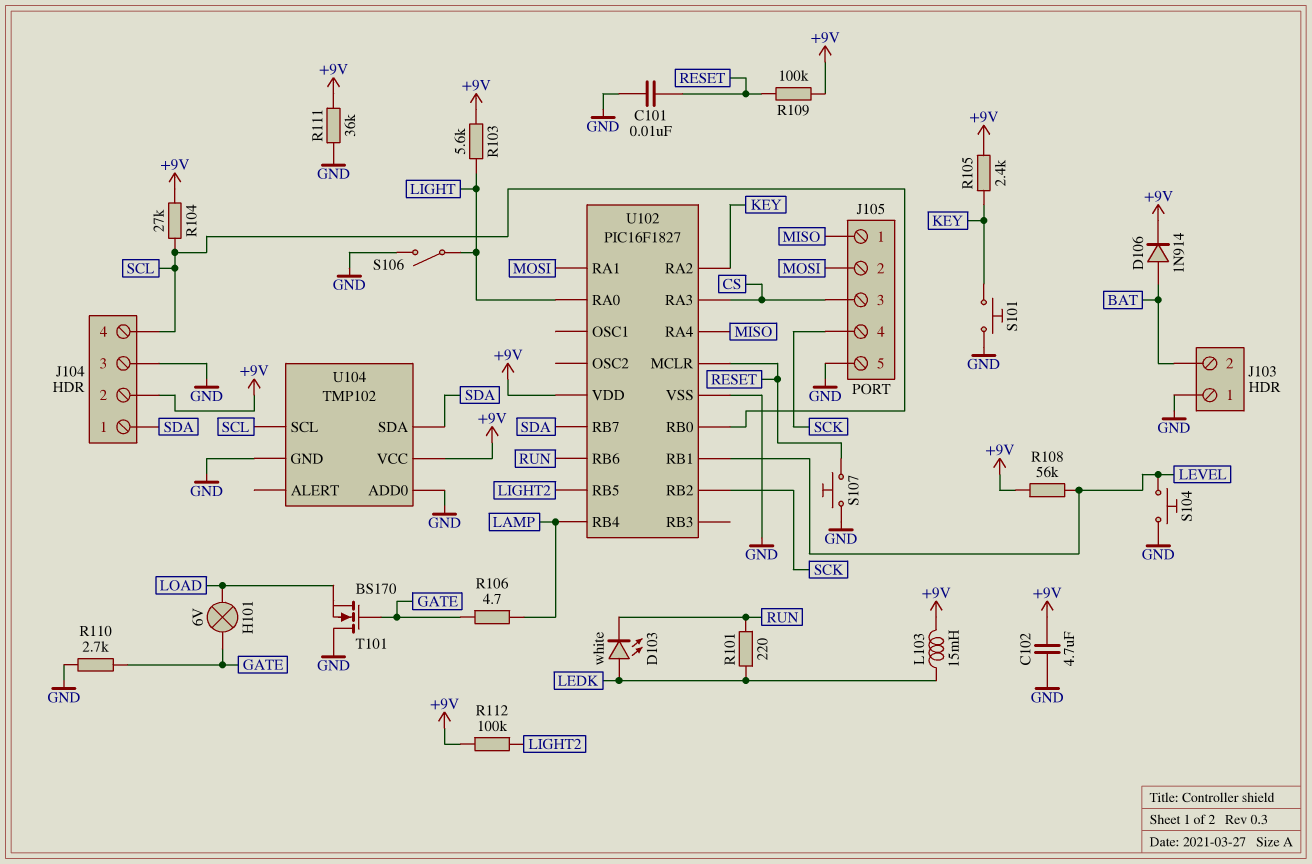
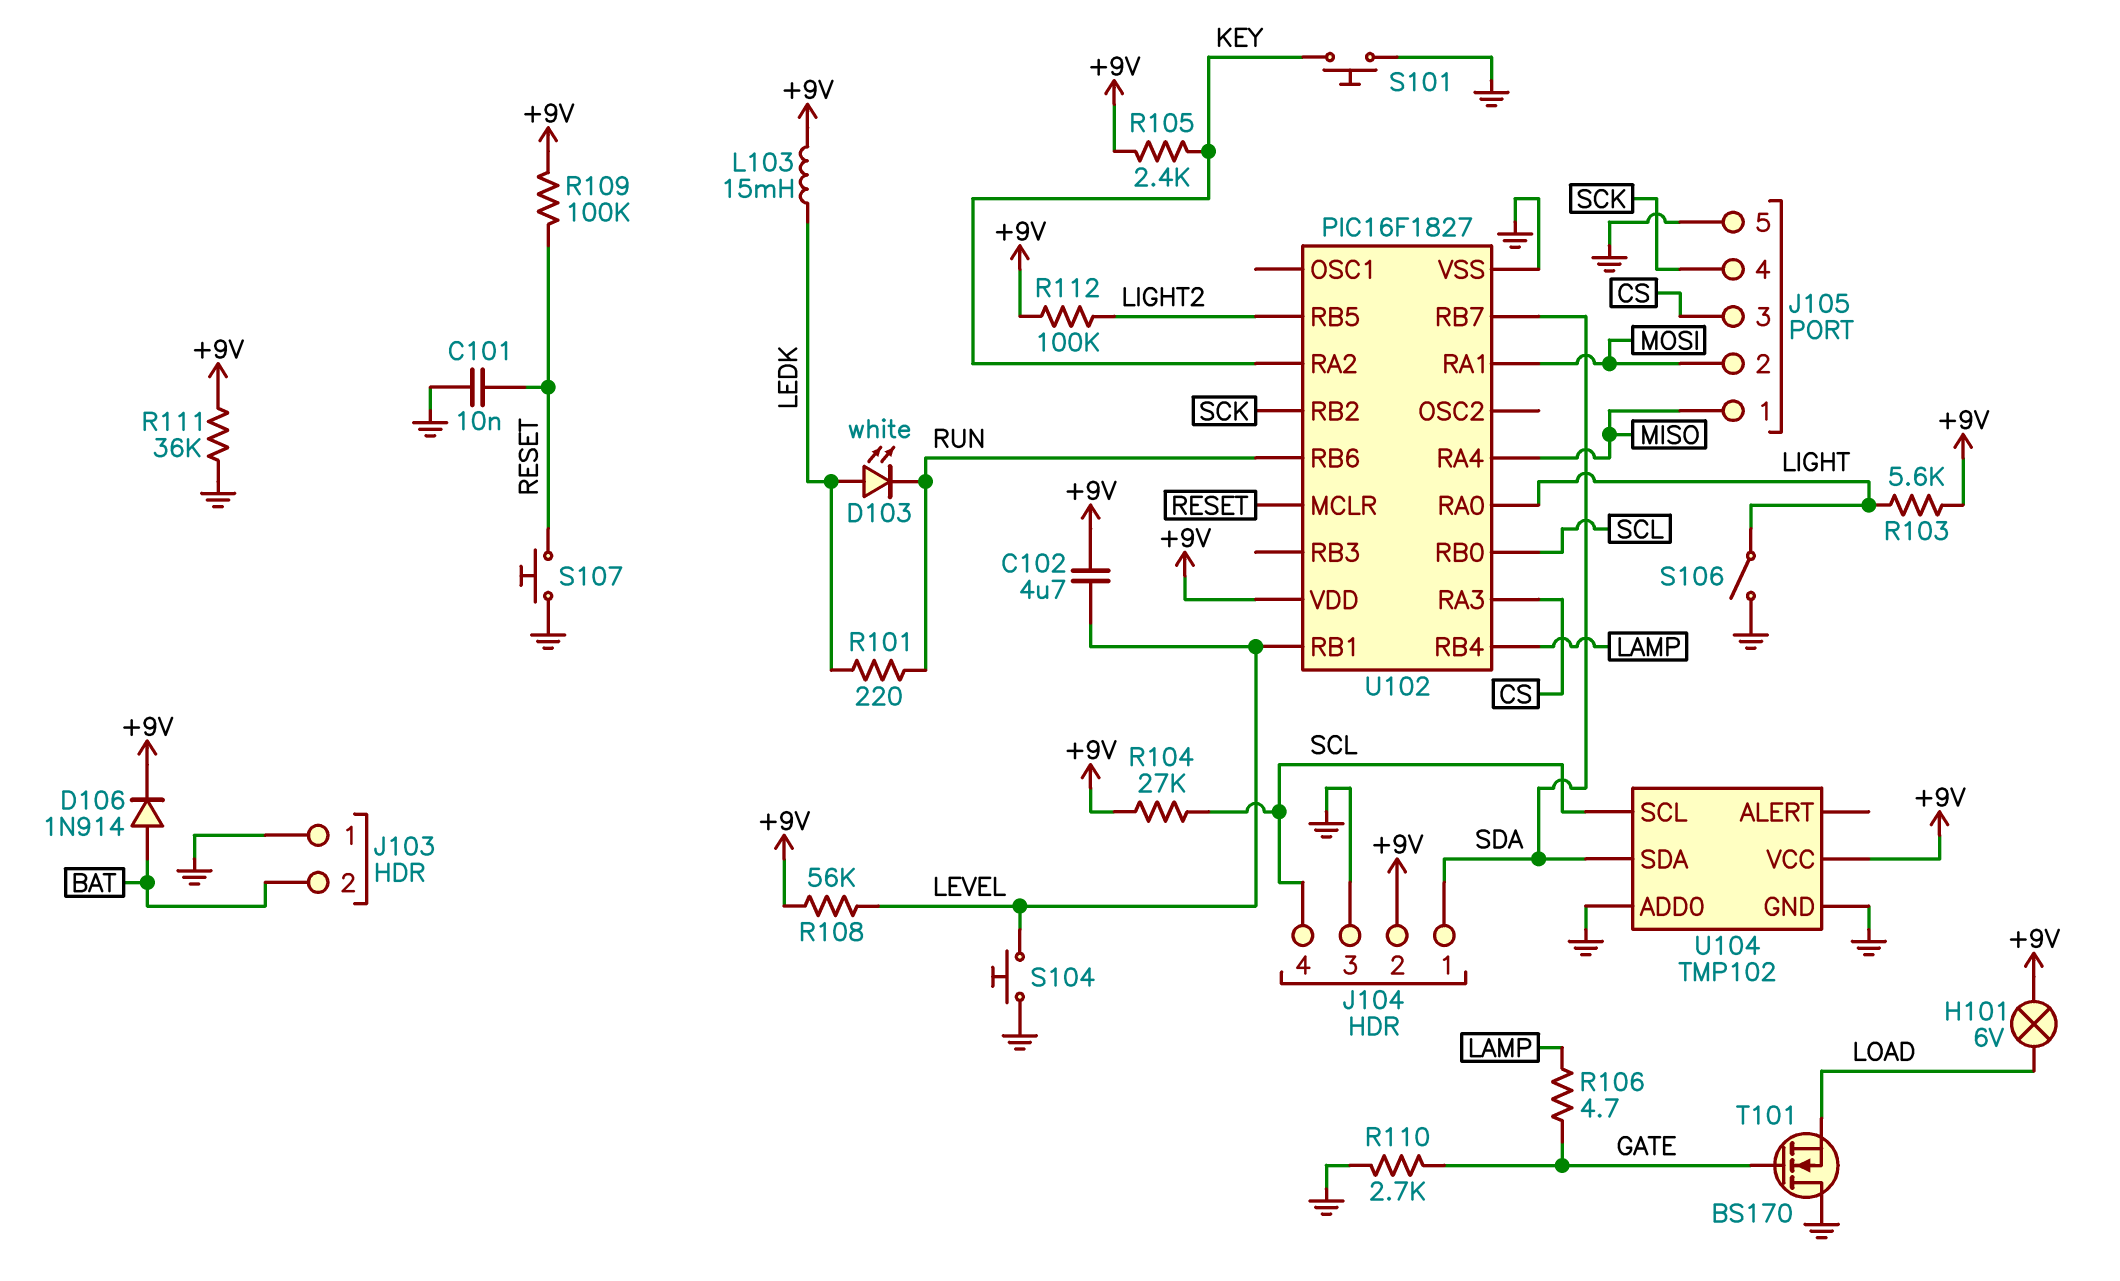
C102: 4.7uF (+9V, GND) -> 4.7uF (+9V, LEVEL)
H101: lamp 6V (GATE, LOAD) -> lamp 6V (+9V, LOAD)

